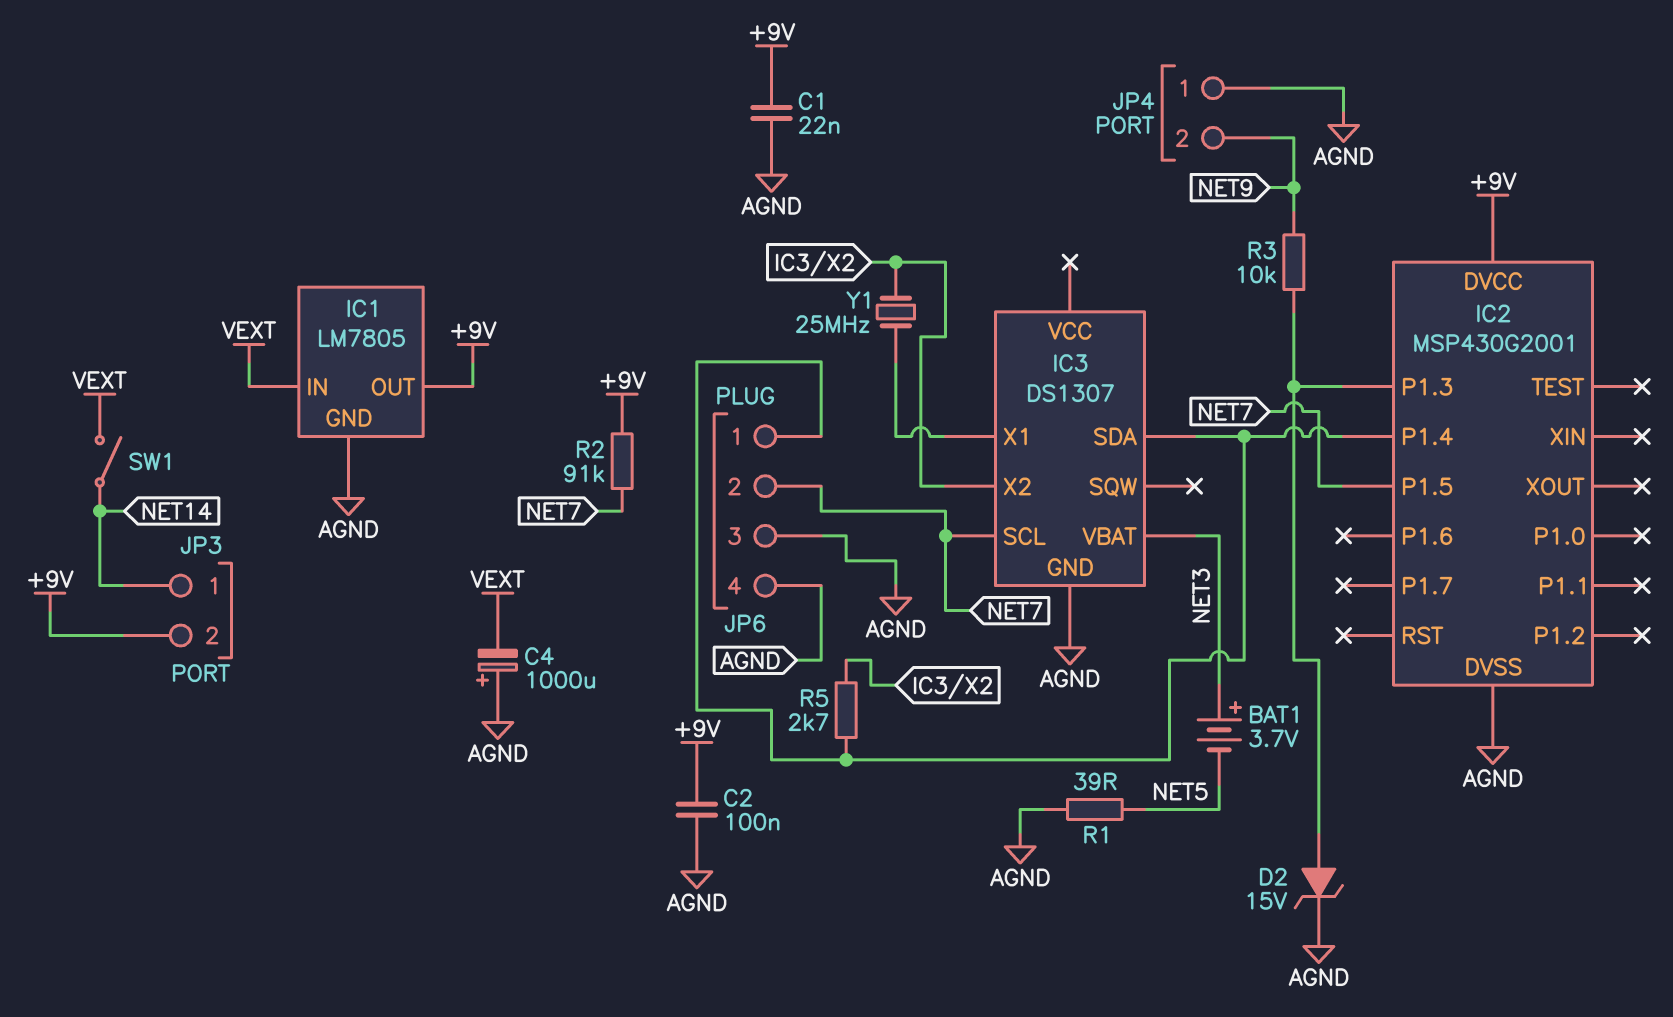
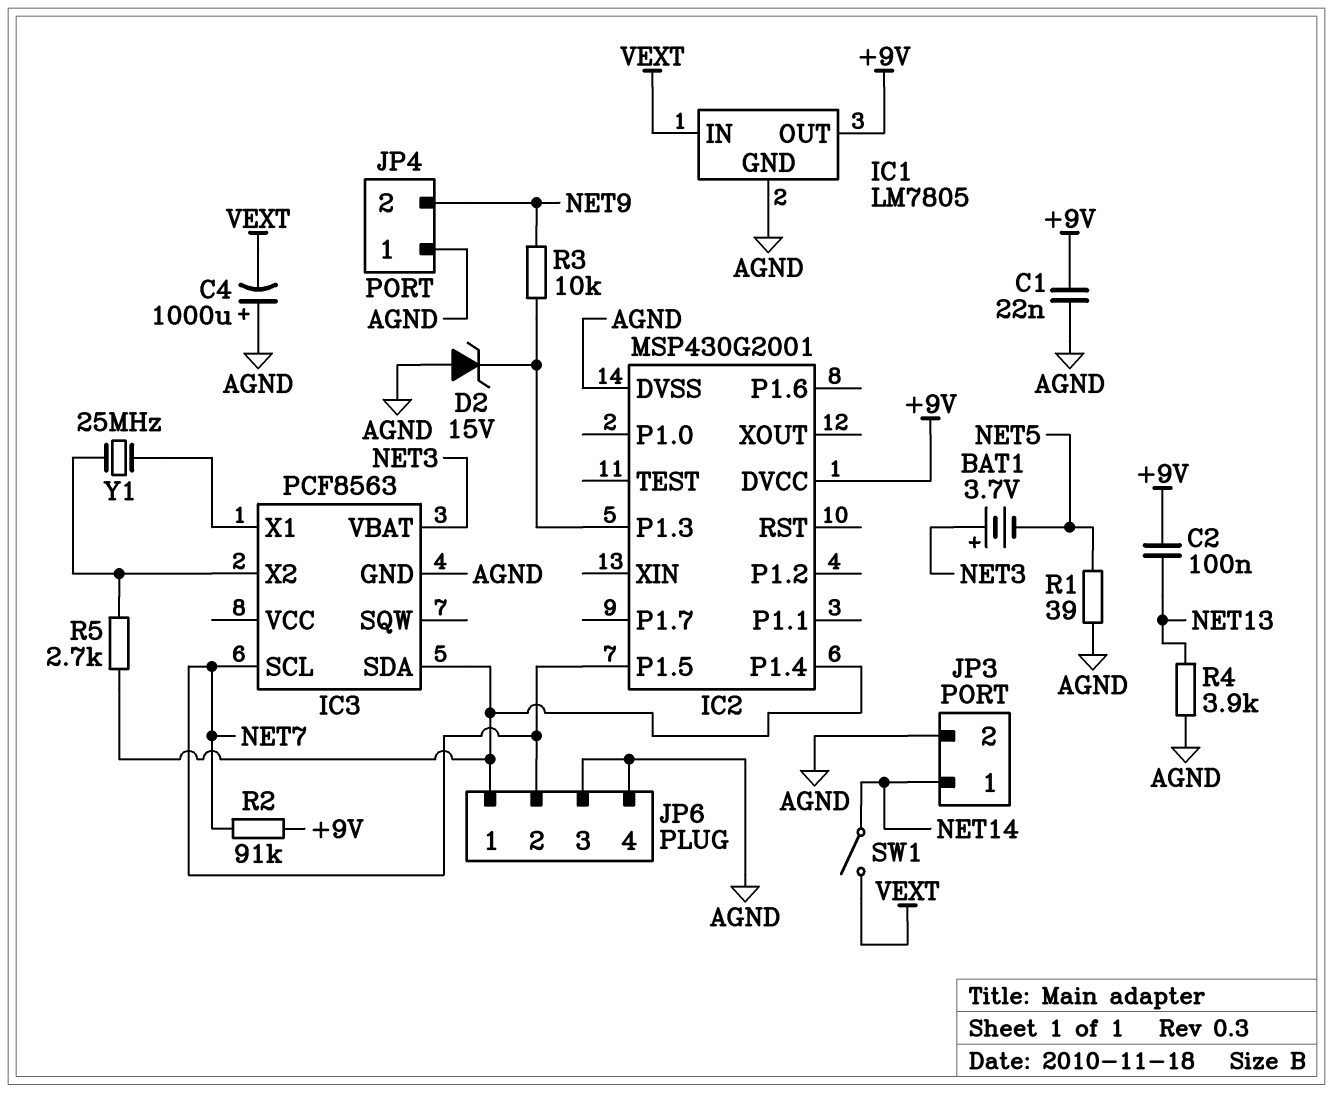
C2: 100nF (+9V, AGND) -> 100nF (+9V, NET13)
D2: zener 15V (A IC2/P1.3, K AGND) -> zener 15V (A AGND, K IC2/P1.3)
IC3: DS1307 -> PCF8563
JP3 pin 2: +9V -> AGND
R4: none -> 3.9k (AGND, NET13)

